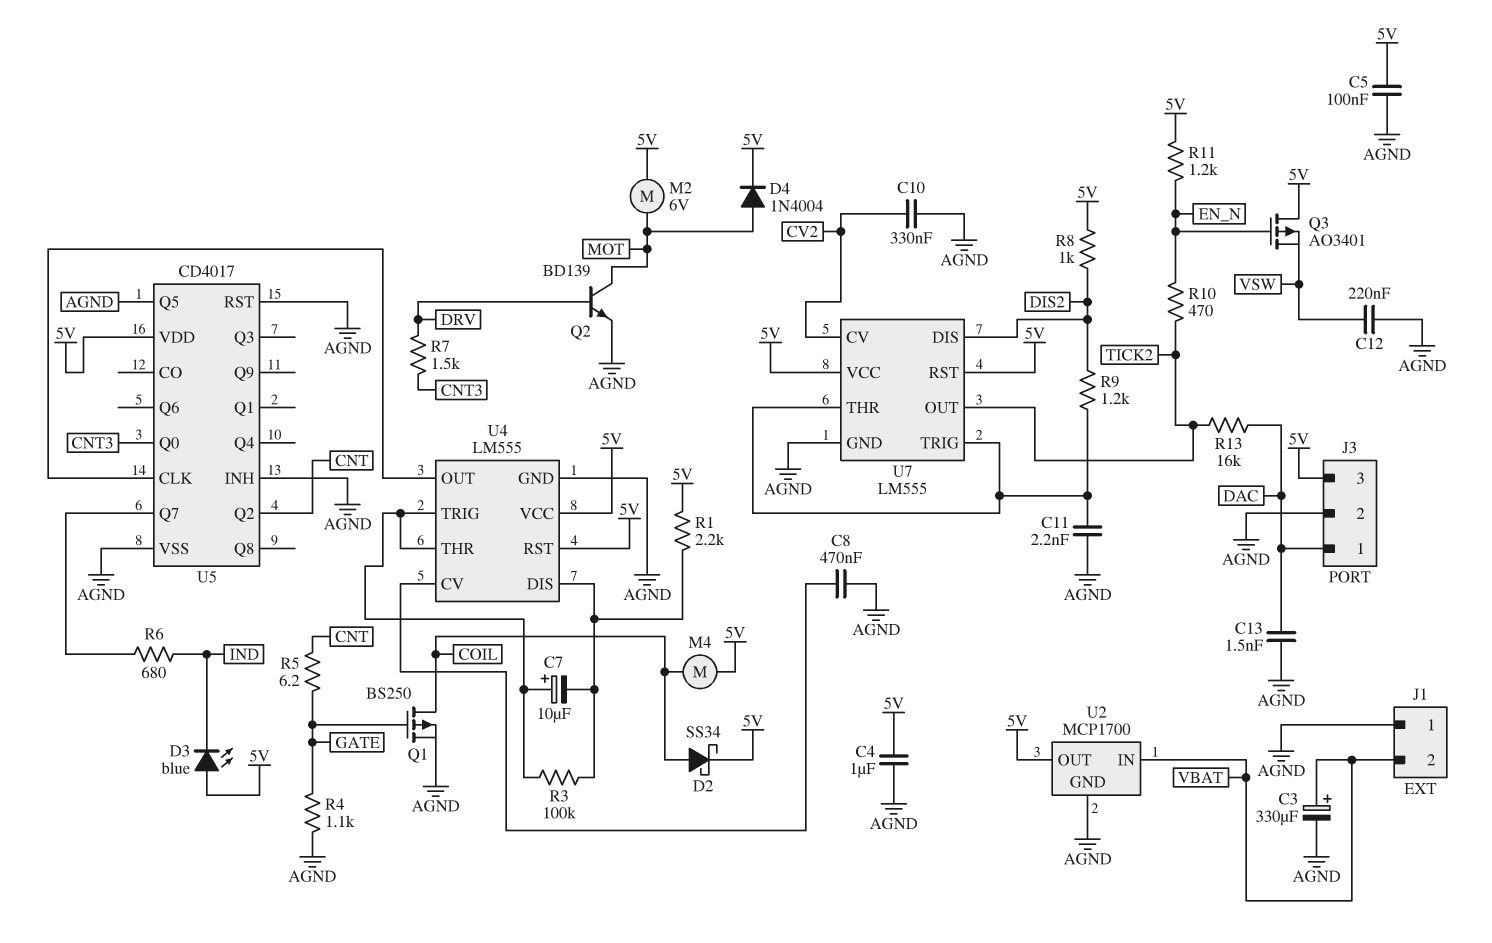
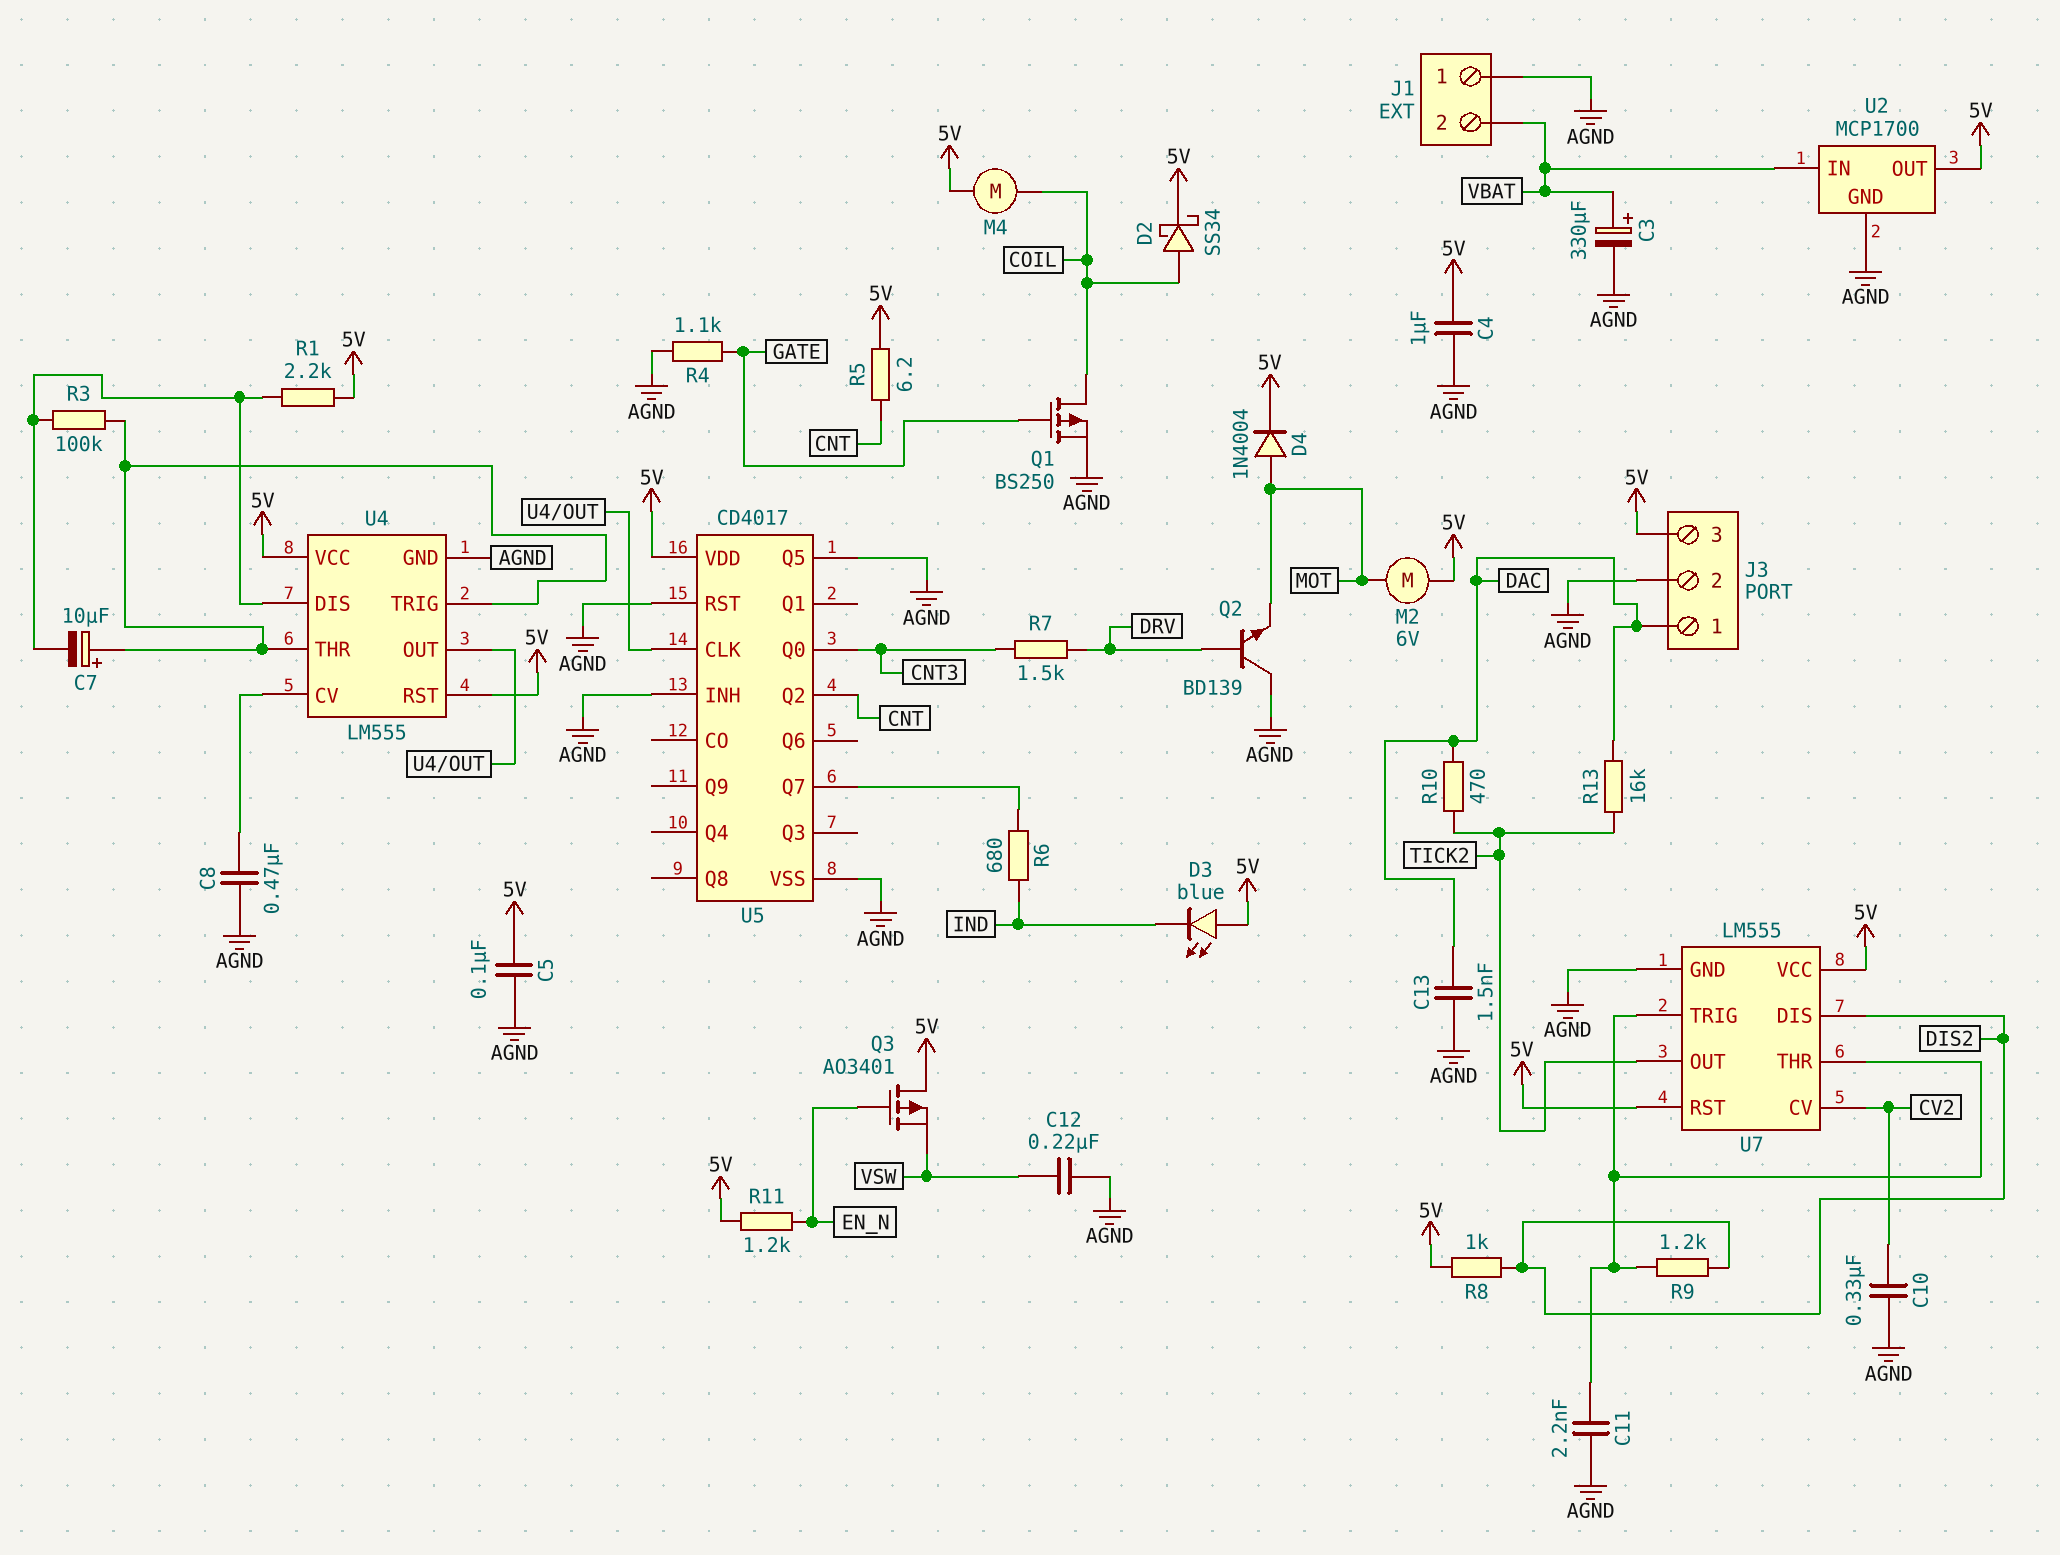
Q2: NPN BD139 (B DRV, C MOT, E AGND) -> NPN BD139 (B DRV, C AGND, E MOT)
R5: 6.2 (CNT, GATE) -> 6.2 (5V, CNT)
R10: 470 (EN_N, TICK2) -> 470 (DAC, TICK2)

